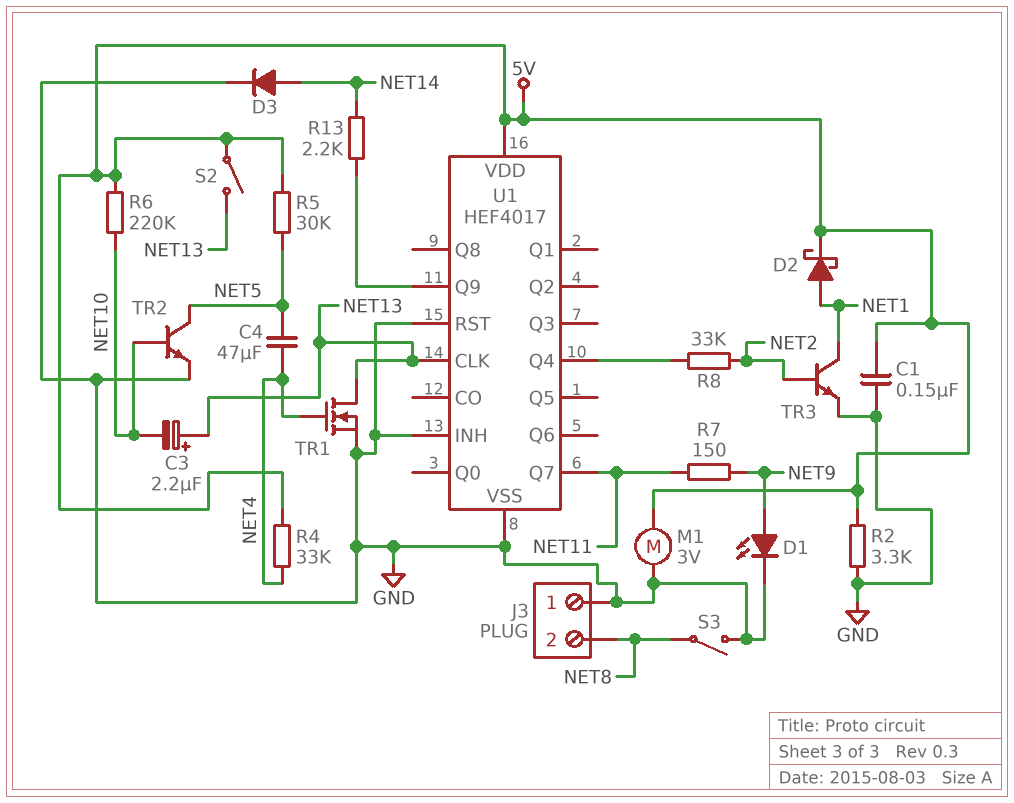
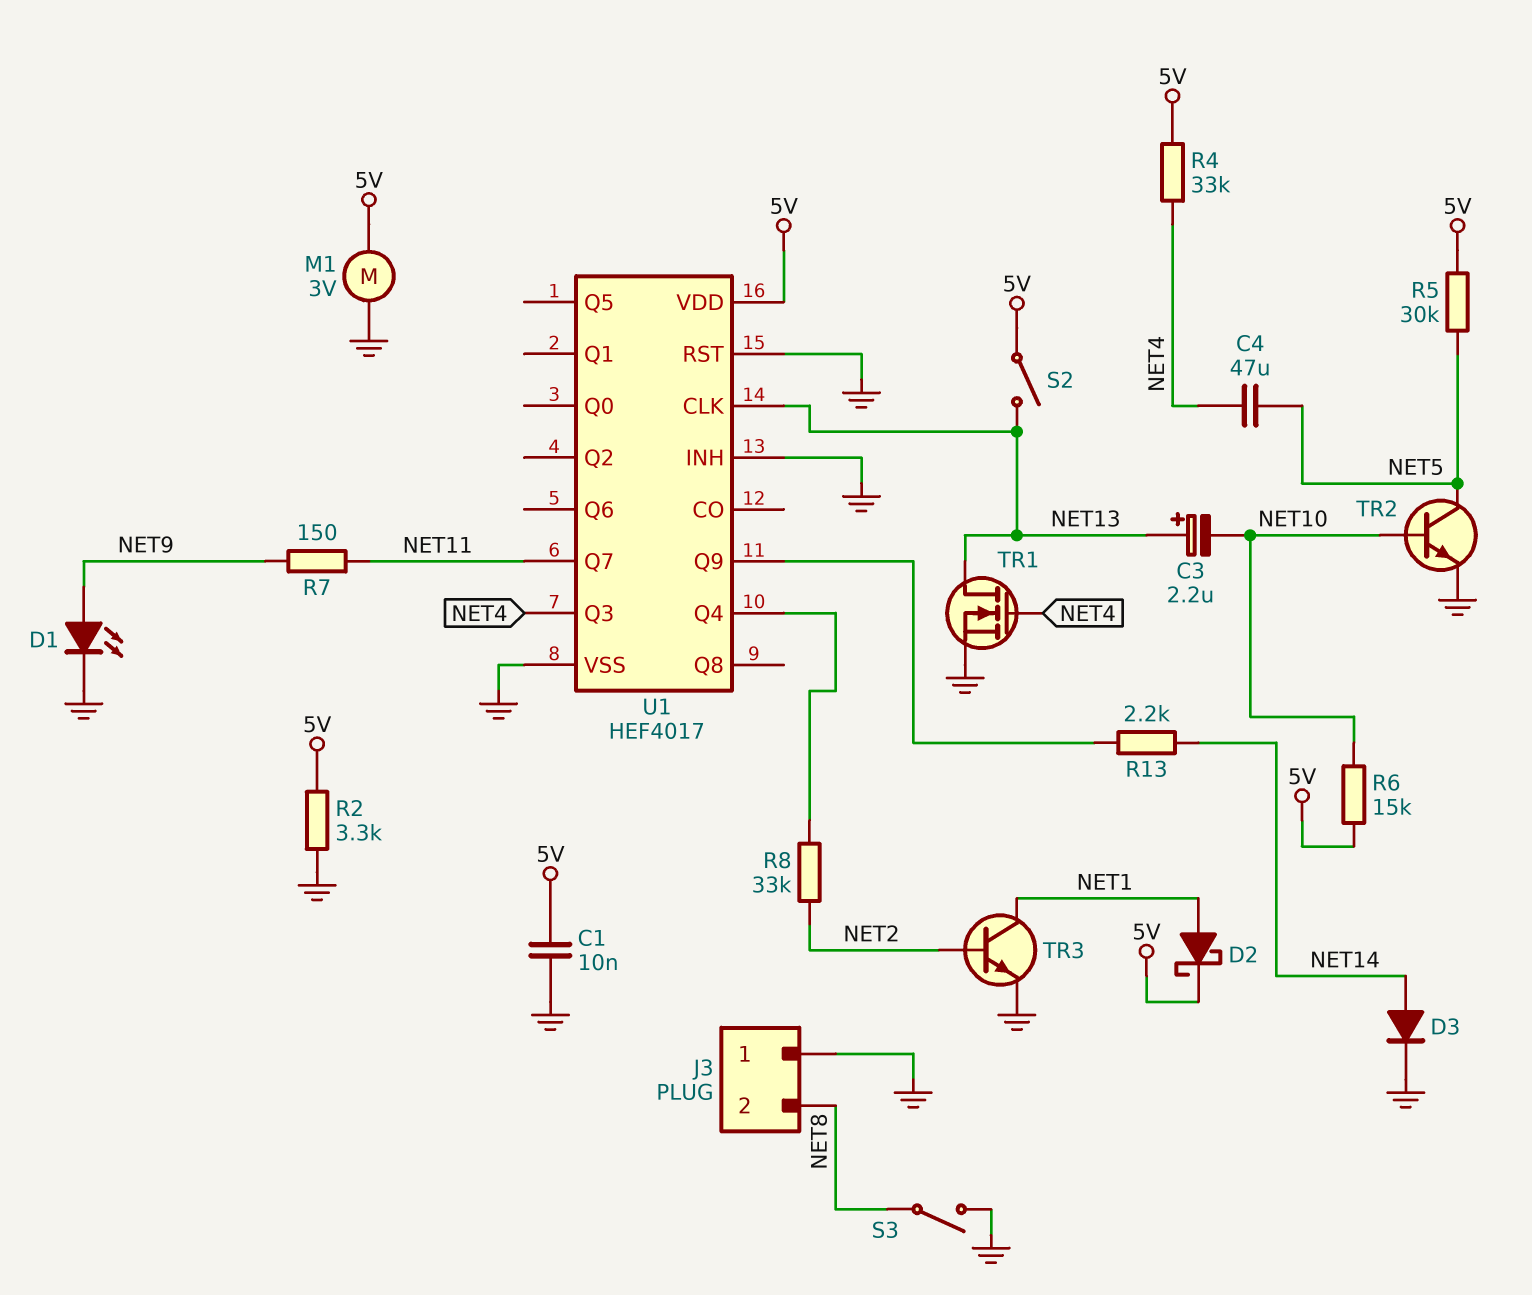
C1: 150nF (5V, GND) -> 10nF (5V, GND)
R6: 220k (5V, NET10) -> 15k (5V, NET10)
U1 pin Q3: none -> NET4

